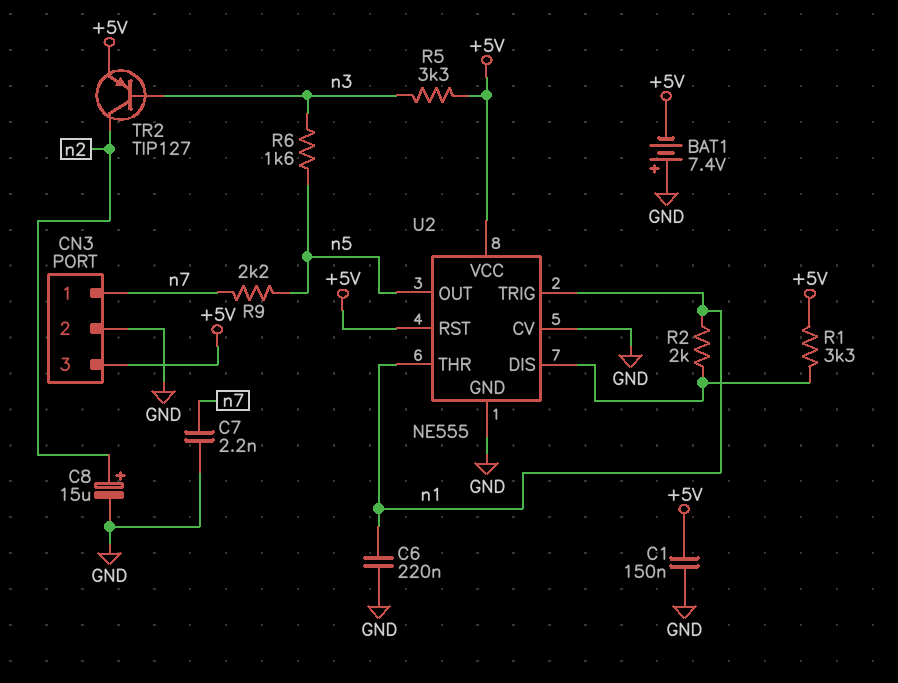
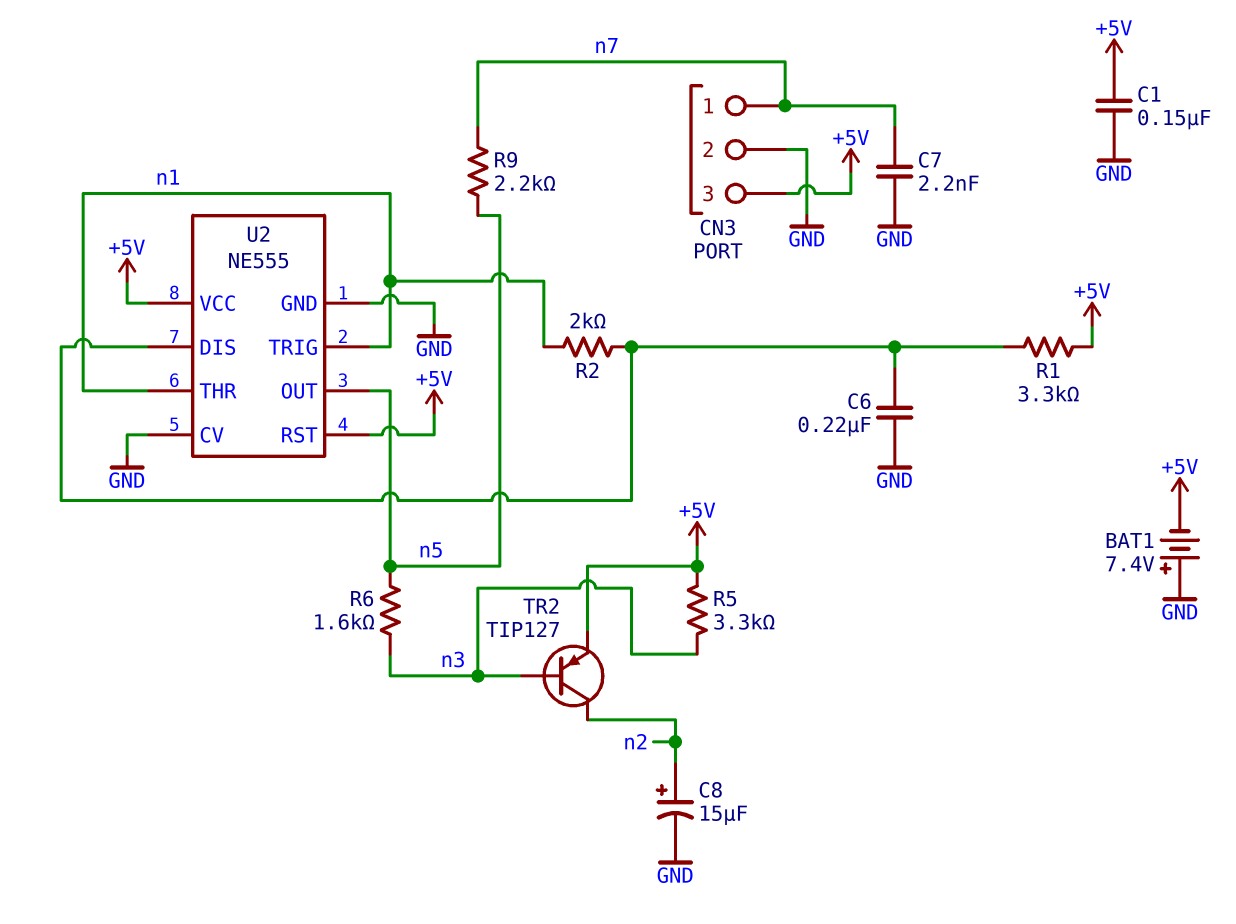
C6: 220nF (GND, n1) -> 220nF (GND, U2/DIS)

